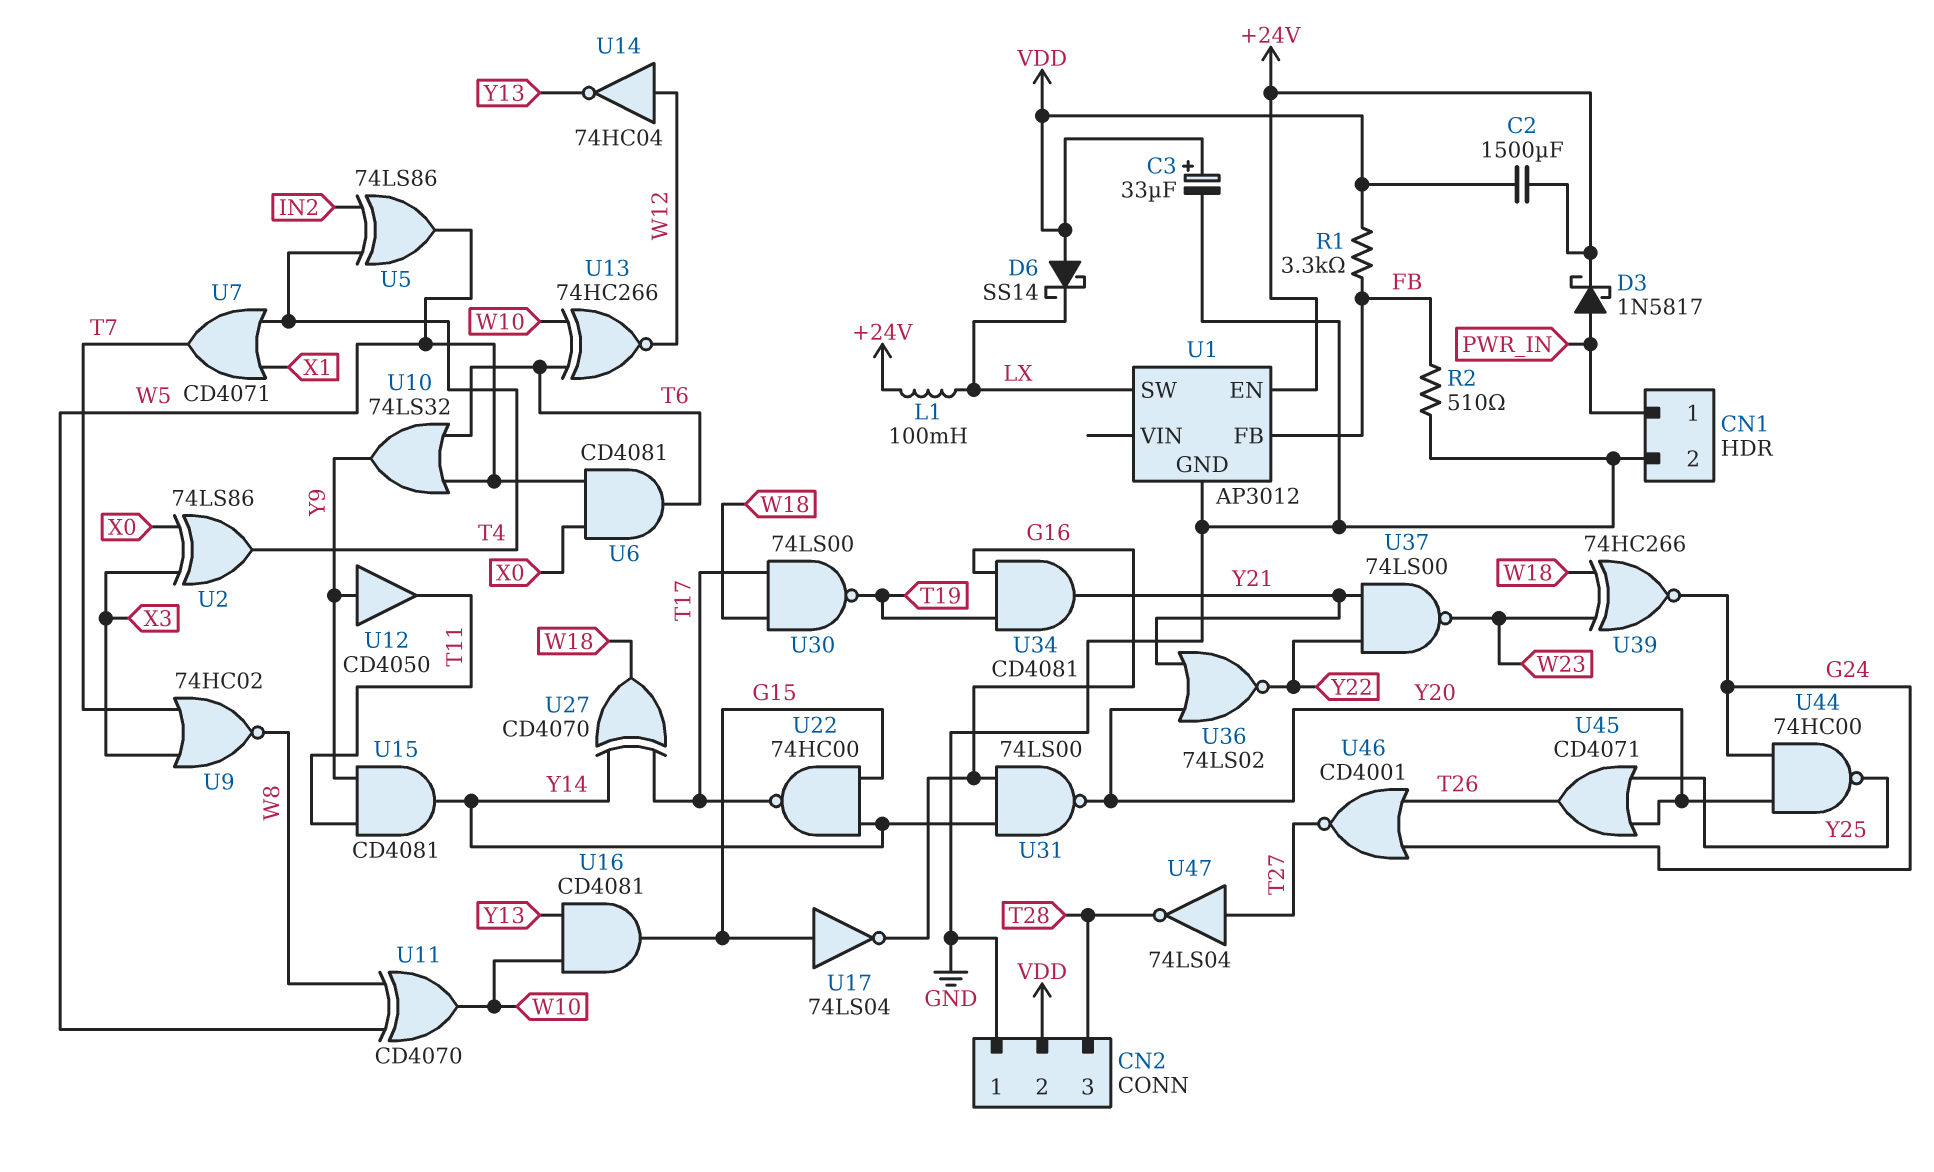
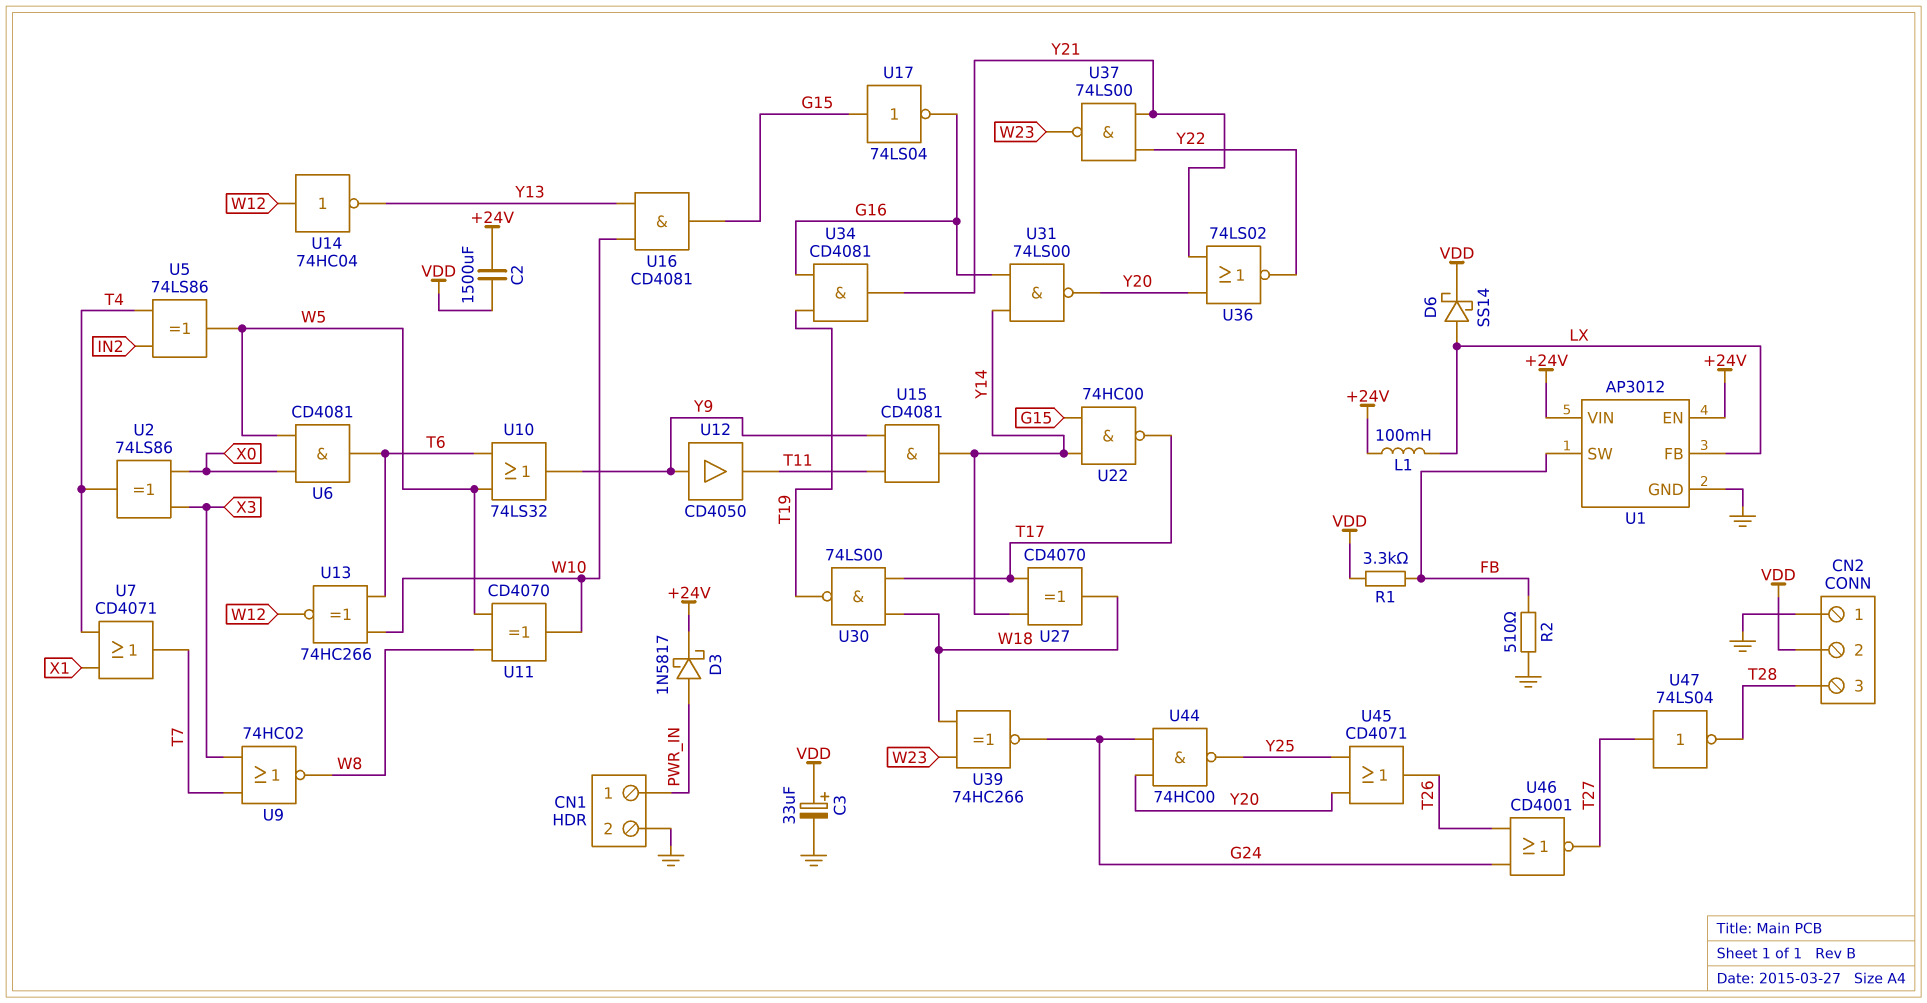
D6: schottky SS14 (A VDD, K LX) -> schottky SS14 (A LX, K VDD)
U1 pin FB: FB -> LX
U1 pin SW: LX -> FB
U1 pin VIN: none -> +24V

